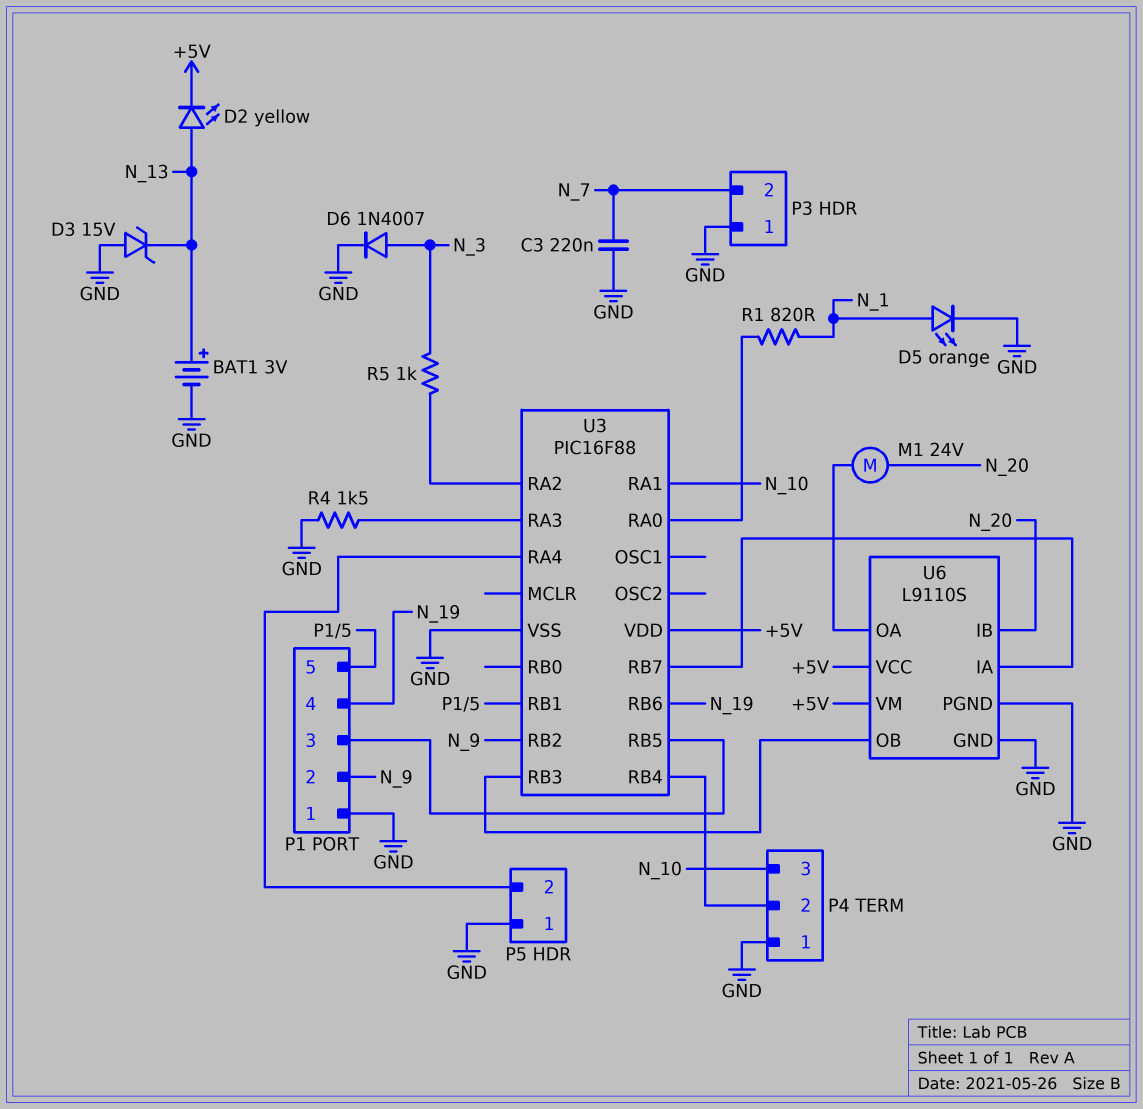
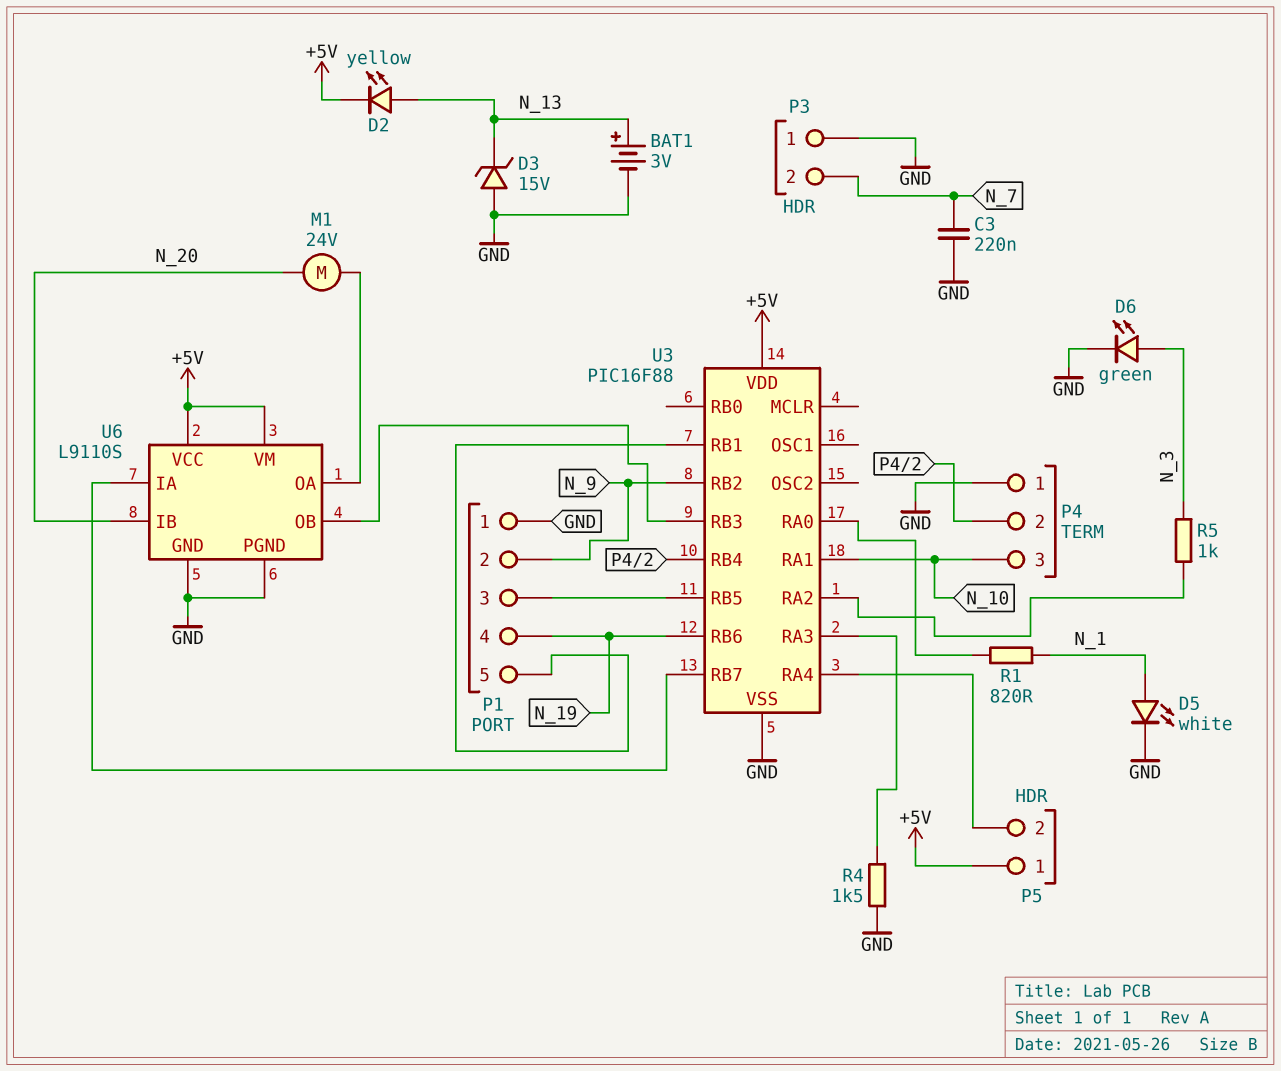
D5: LED orange (A N_1, K GND) -> LED white (A N_1, K GND)
D6: diode 1N4007 (A N_3, K GND) -> LED green (A N_3, K GND)
P5 pin 1: GND -> +5V

